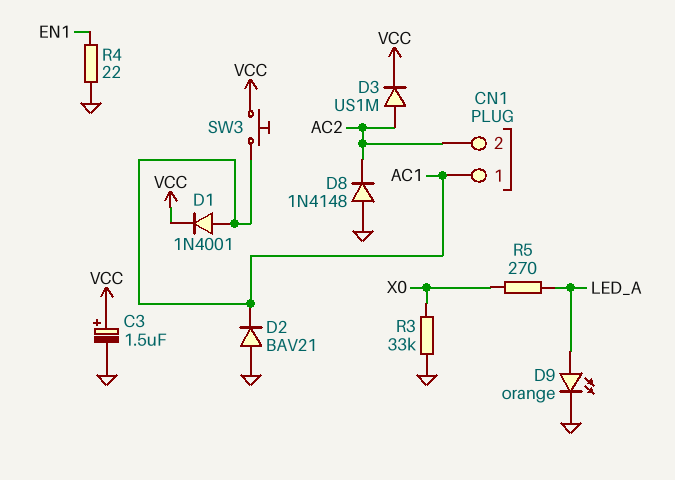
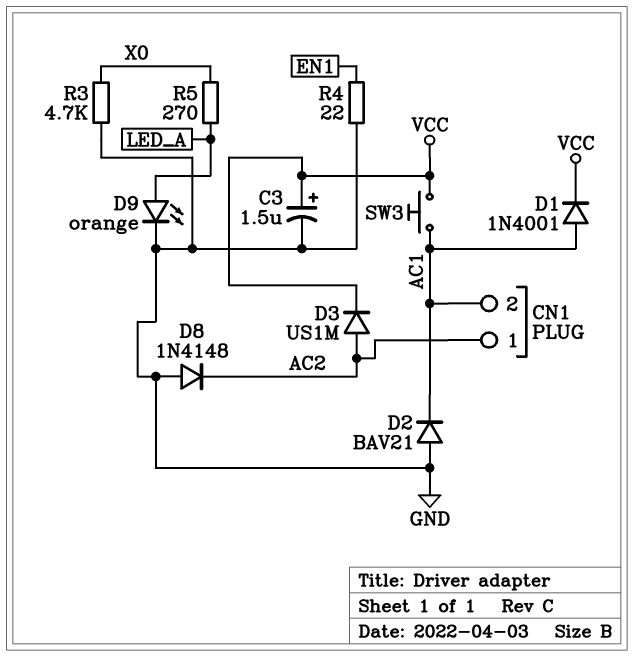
CN1 pin 1: AC1 -> AC2
CN1 pin 2: AC2 -> AC1
R3: 33k (GND, X0) -> 4.7k (GND, X0)

